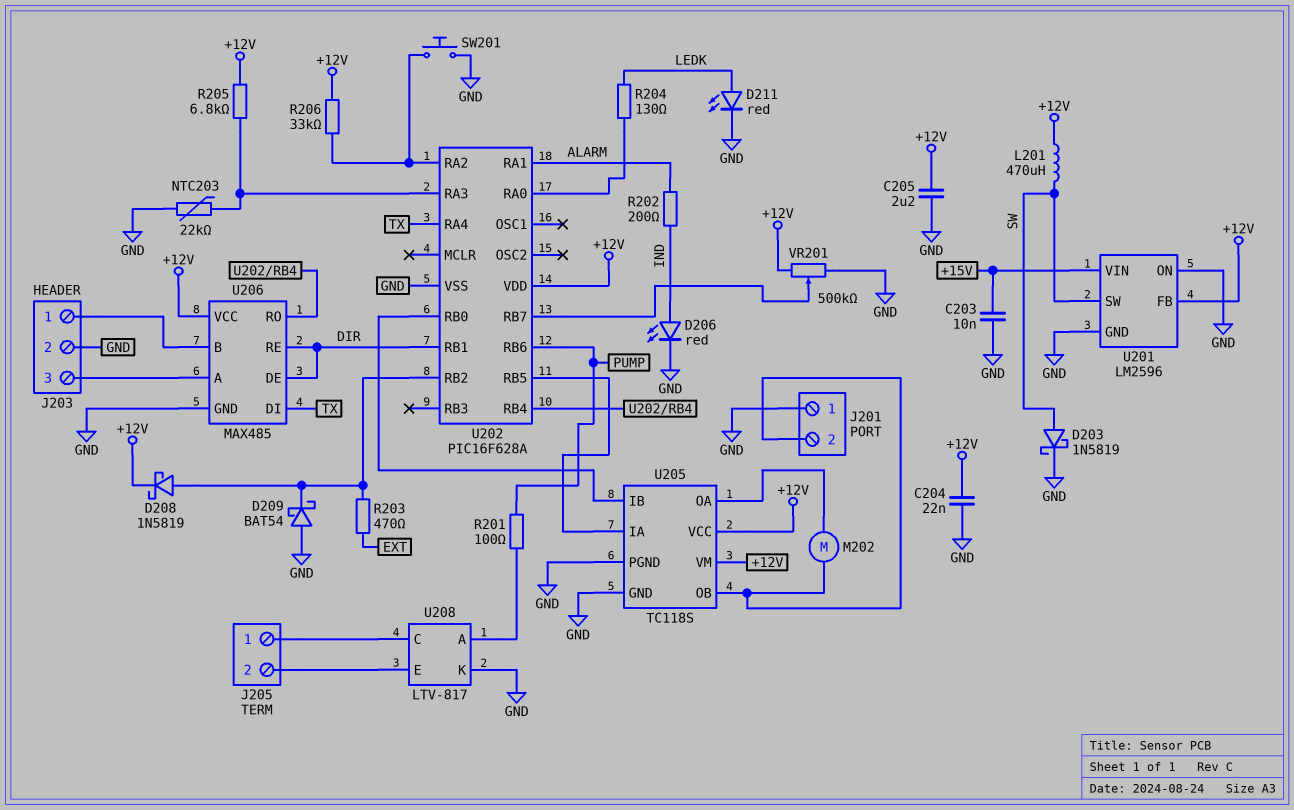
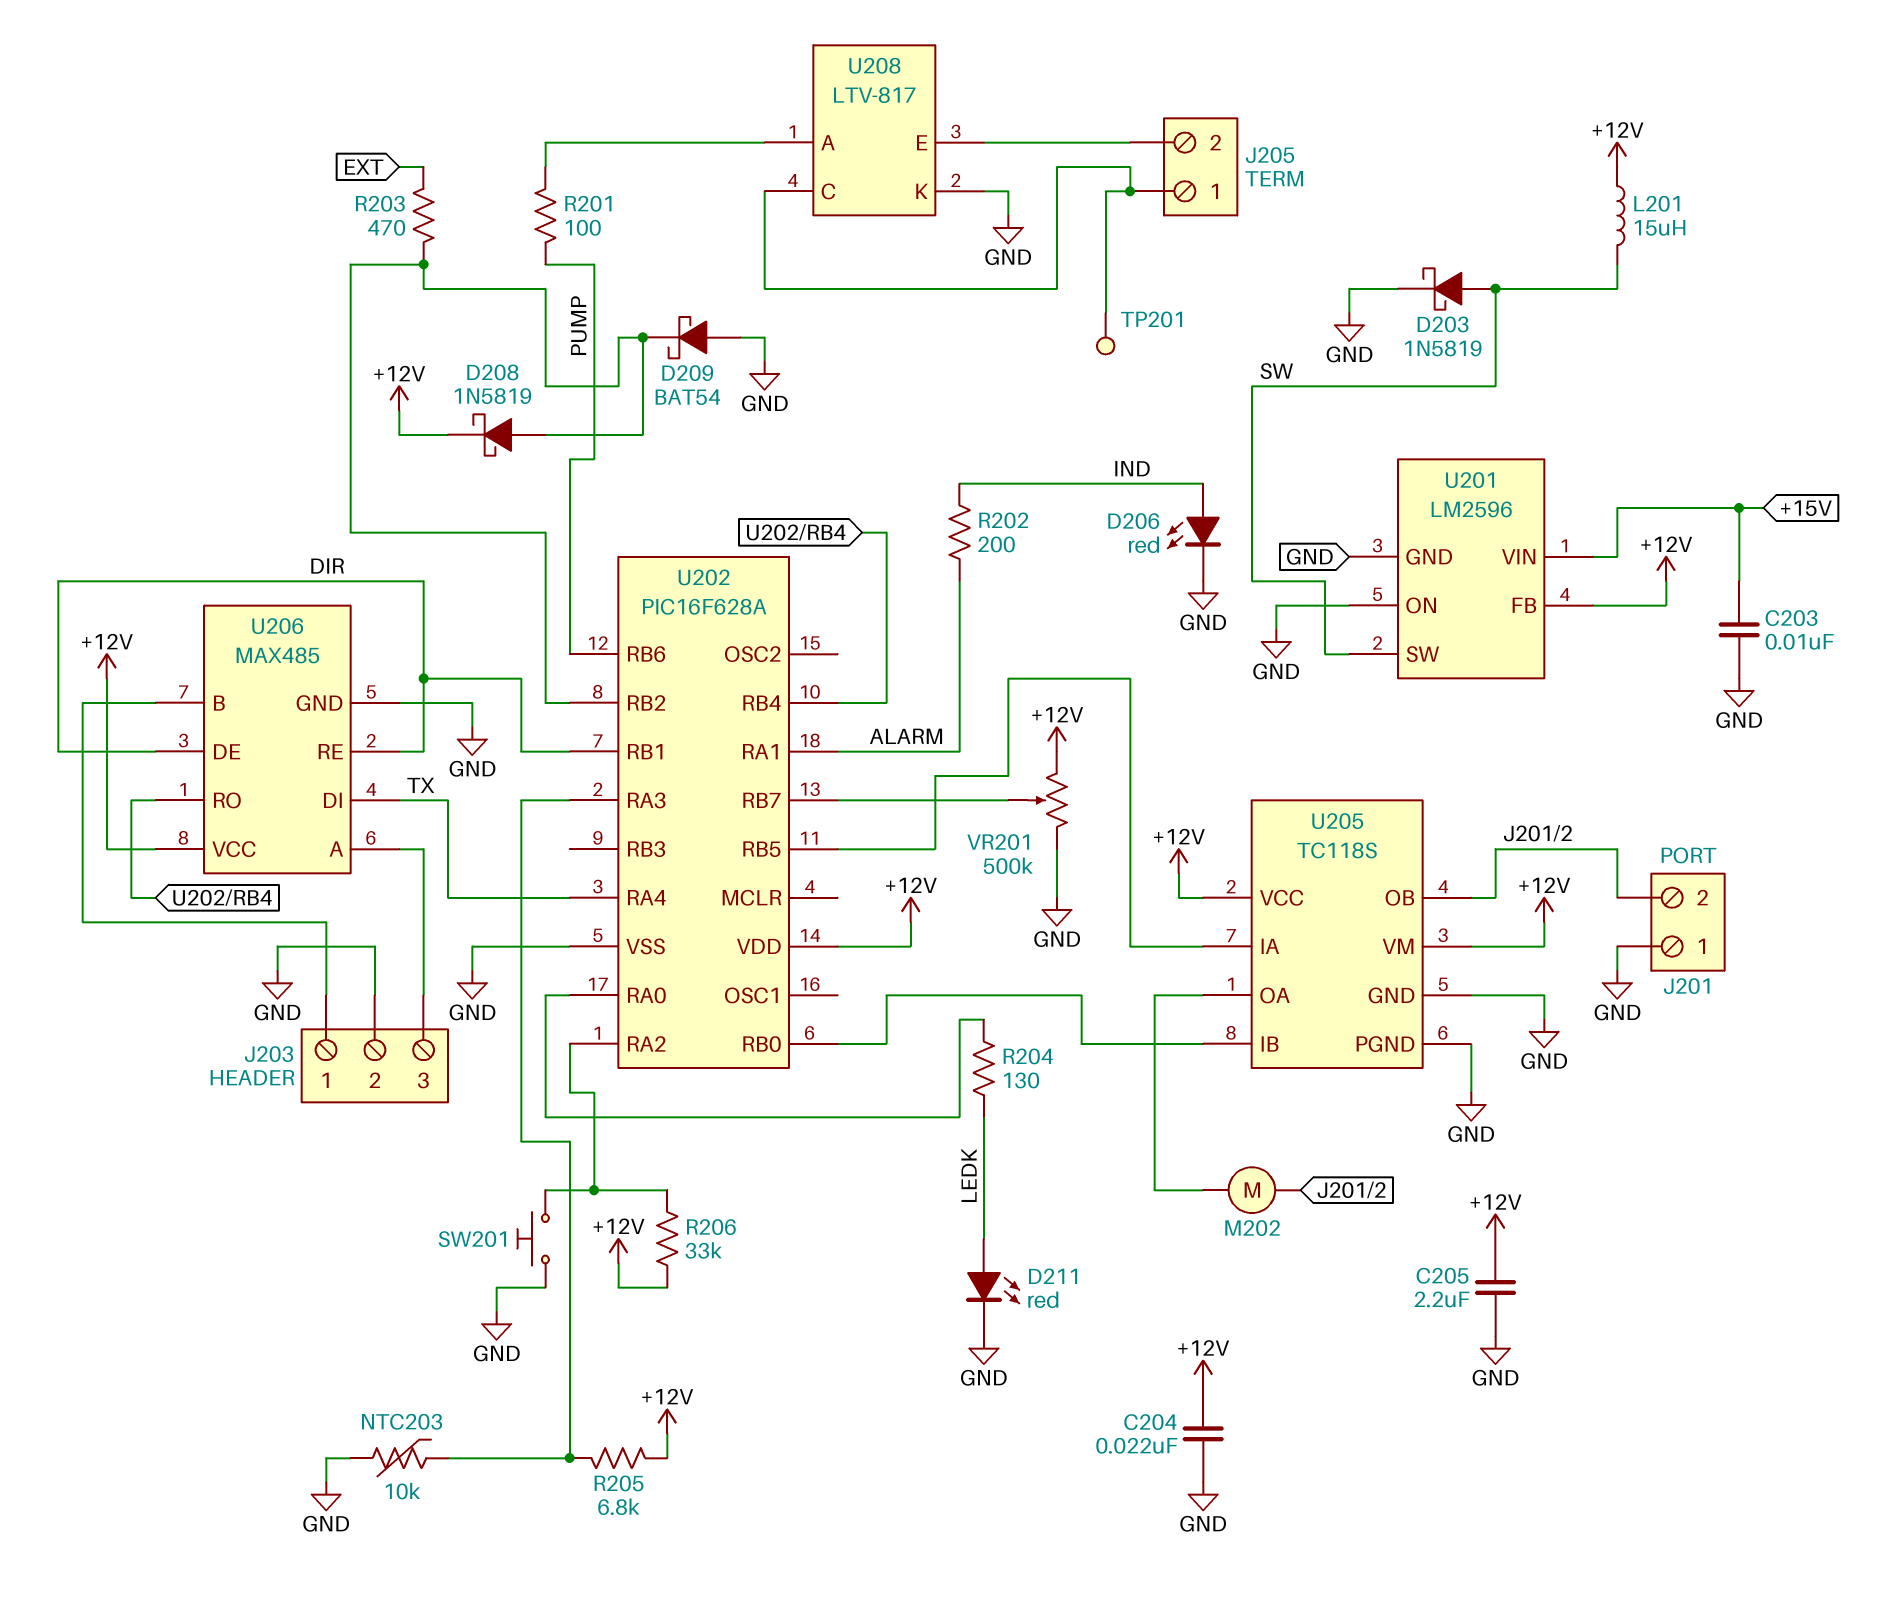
L201: 470uH (+12V, SW) -> 15uH (+12V, SW)
NTC203: 22k (GND, U202/RA3) -> 10k (GND, U202/RA3)
TP201: none -> test point (J205/1)

